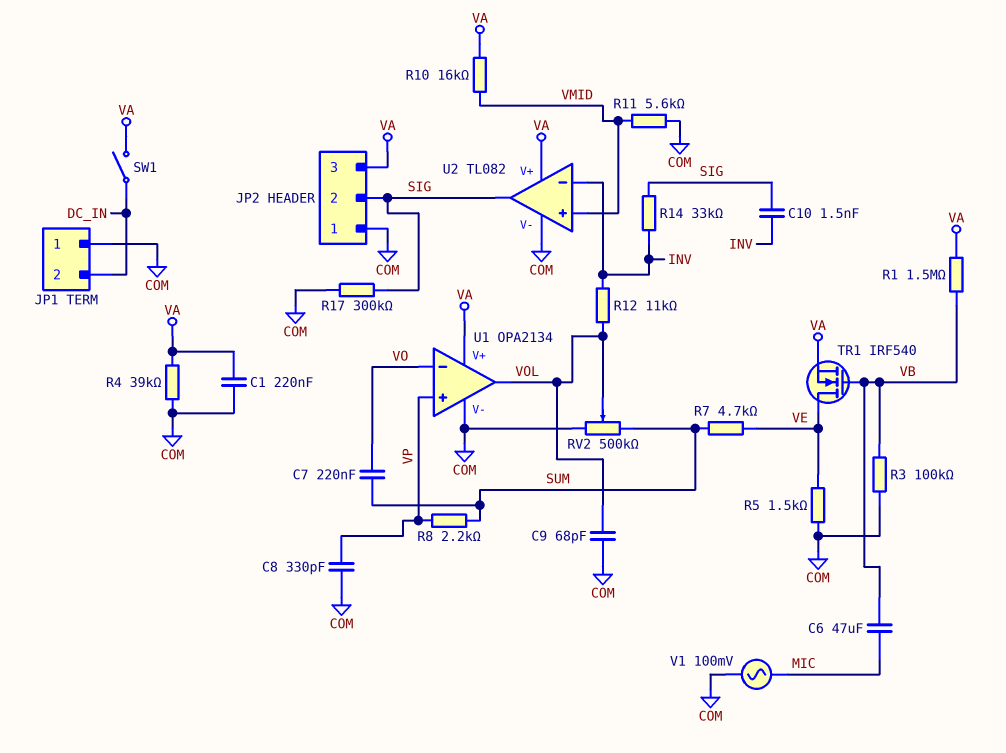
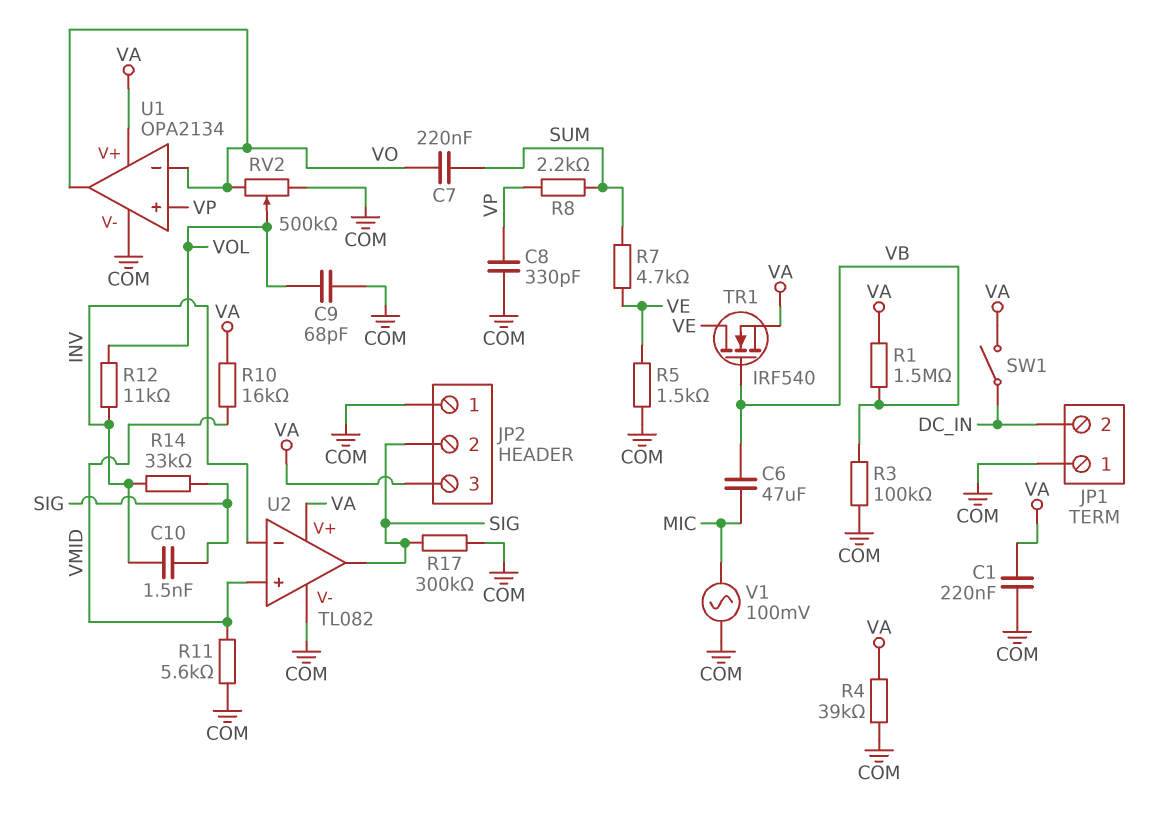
RV2: 500k (COM, SUM, wiper VOL) -> 500k (COM, VO, wiper VOL)
U1 pin out: VOL -> VO

